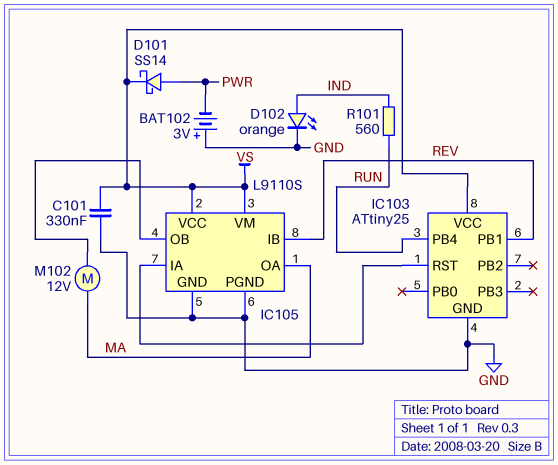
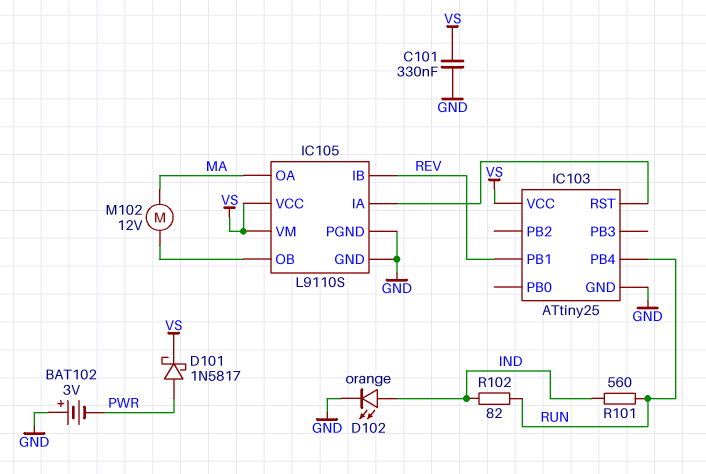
D101: schottky SS14 (A PWR, K VS) -> schottky 1N5817 (A PWR, K VS)
R102: none -> 82 (IND, RUN)

